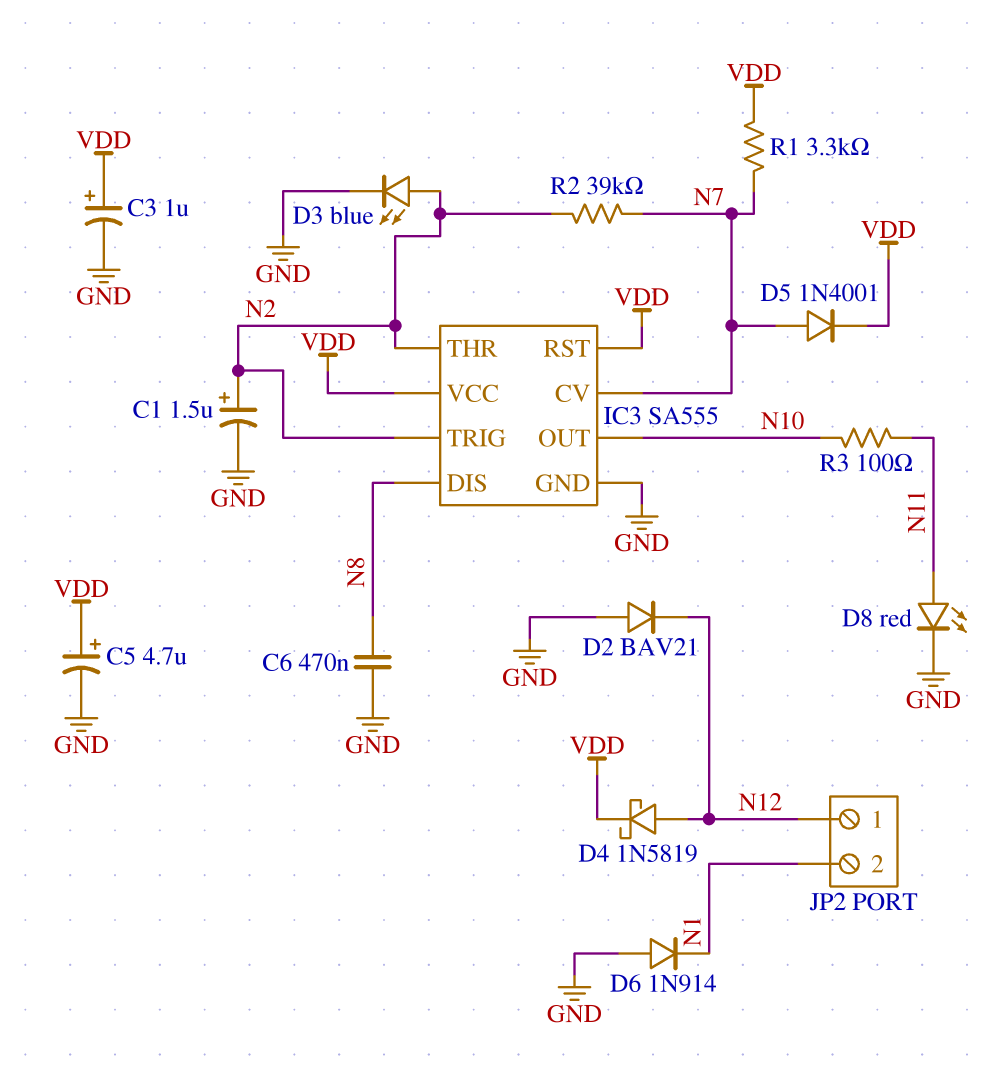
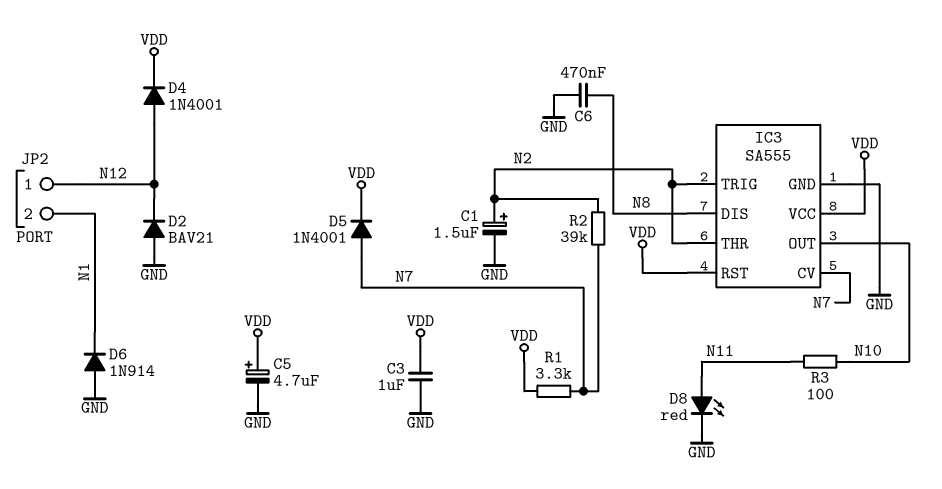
C3: 1uF (plus VDD, minus GND) -> 1uF (GND, VDD)
D3: LED blue (A N2, K GND) -> none
D4: schottky 1N5819 (A N12, K VDD) -> diode 1N4001 (A N12, K VDD)

